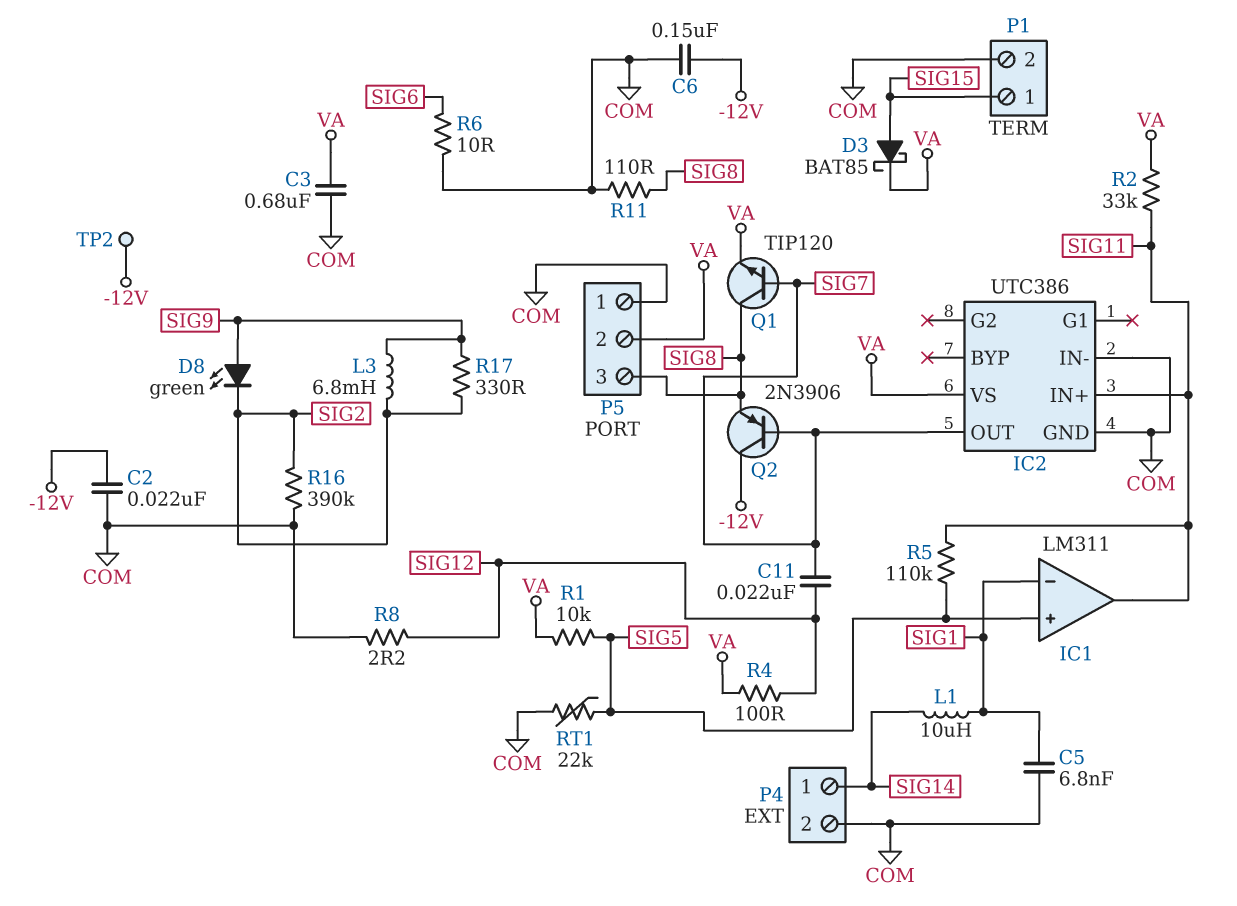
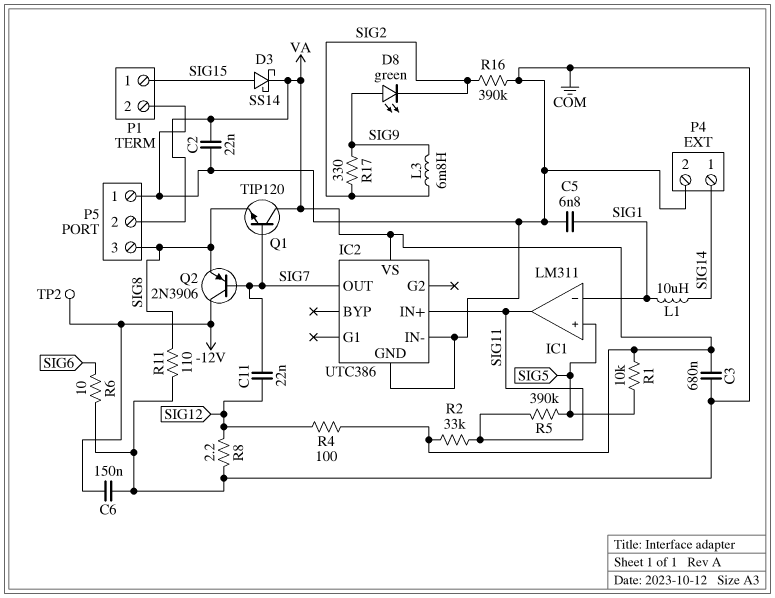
C2: 22nF (-12V, COM) -> 22nF (COM, VA)
D3: schottky BAT85 (A SIG15, K VA) -> schottky SS14 (A SIG15, K VA)
Q1: NPN TIP120 (B SIG7, C SIG8, E VA) -> NPN TIP120 (B SIG7, C VA, E SIG8)
R5: 110k (SIG5, SIG11) -> 390k (SIG5, SIG11)
RT1: 22k (COM, SIG5) -> none

